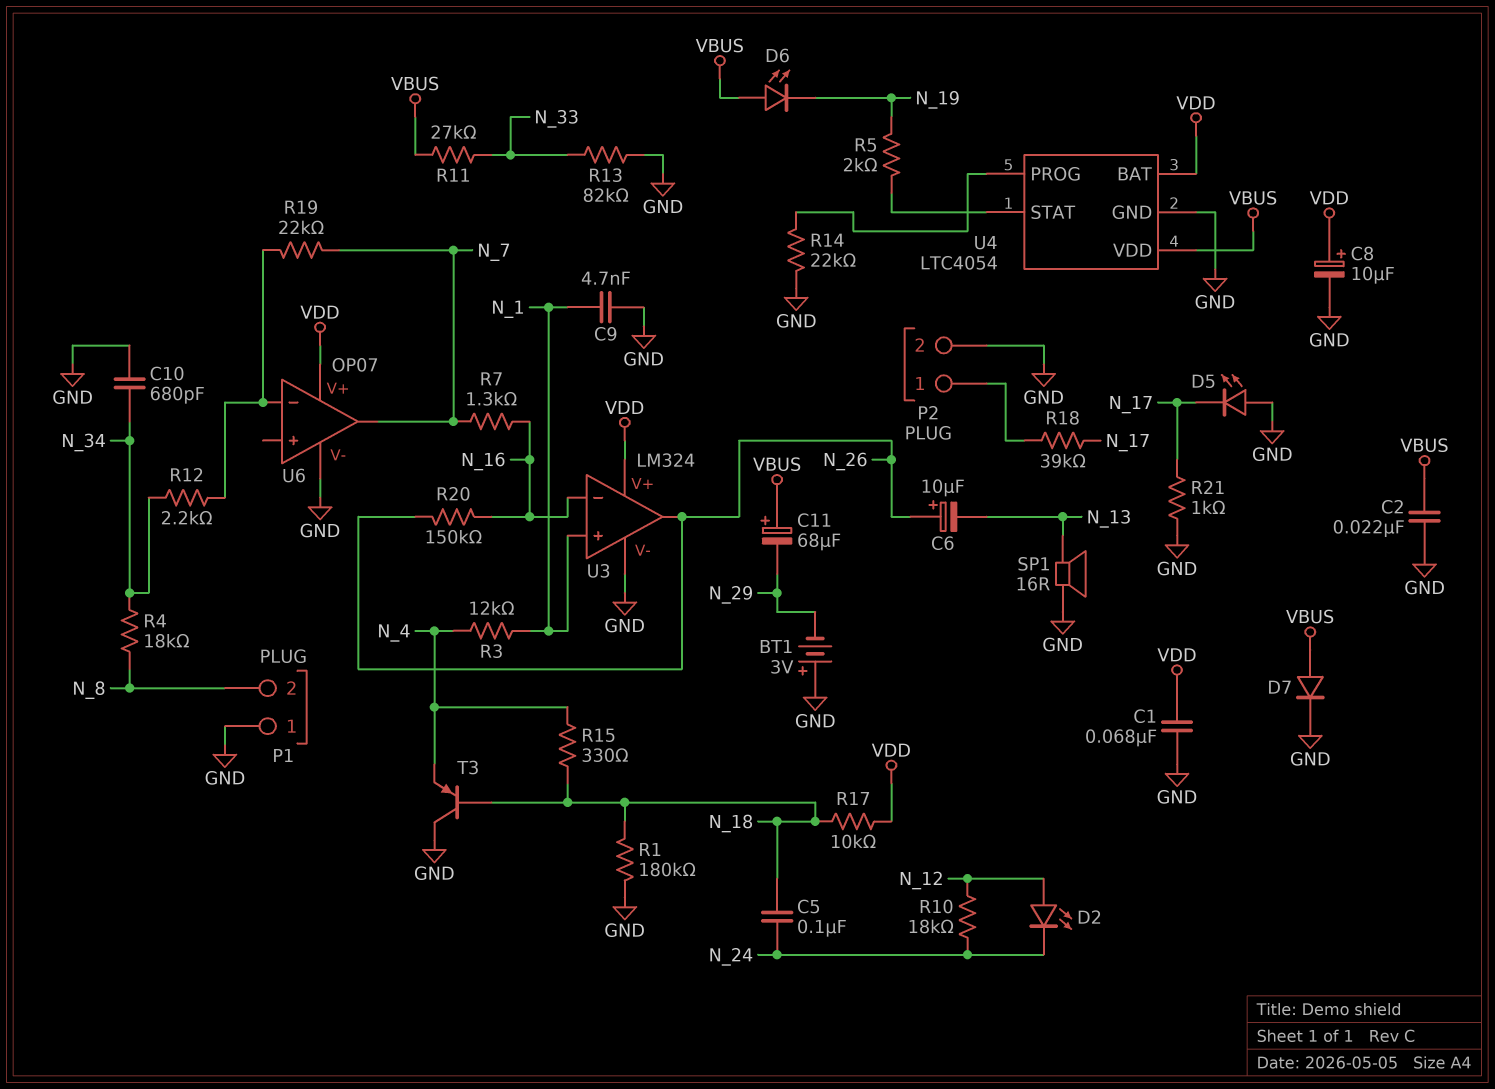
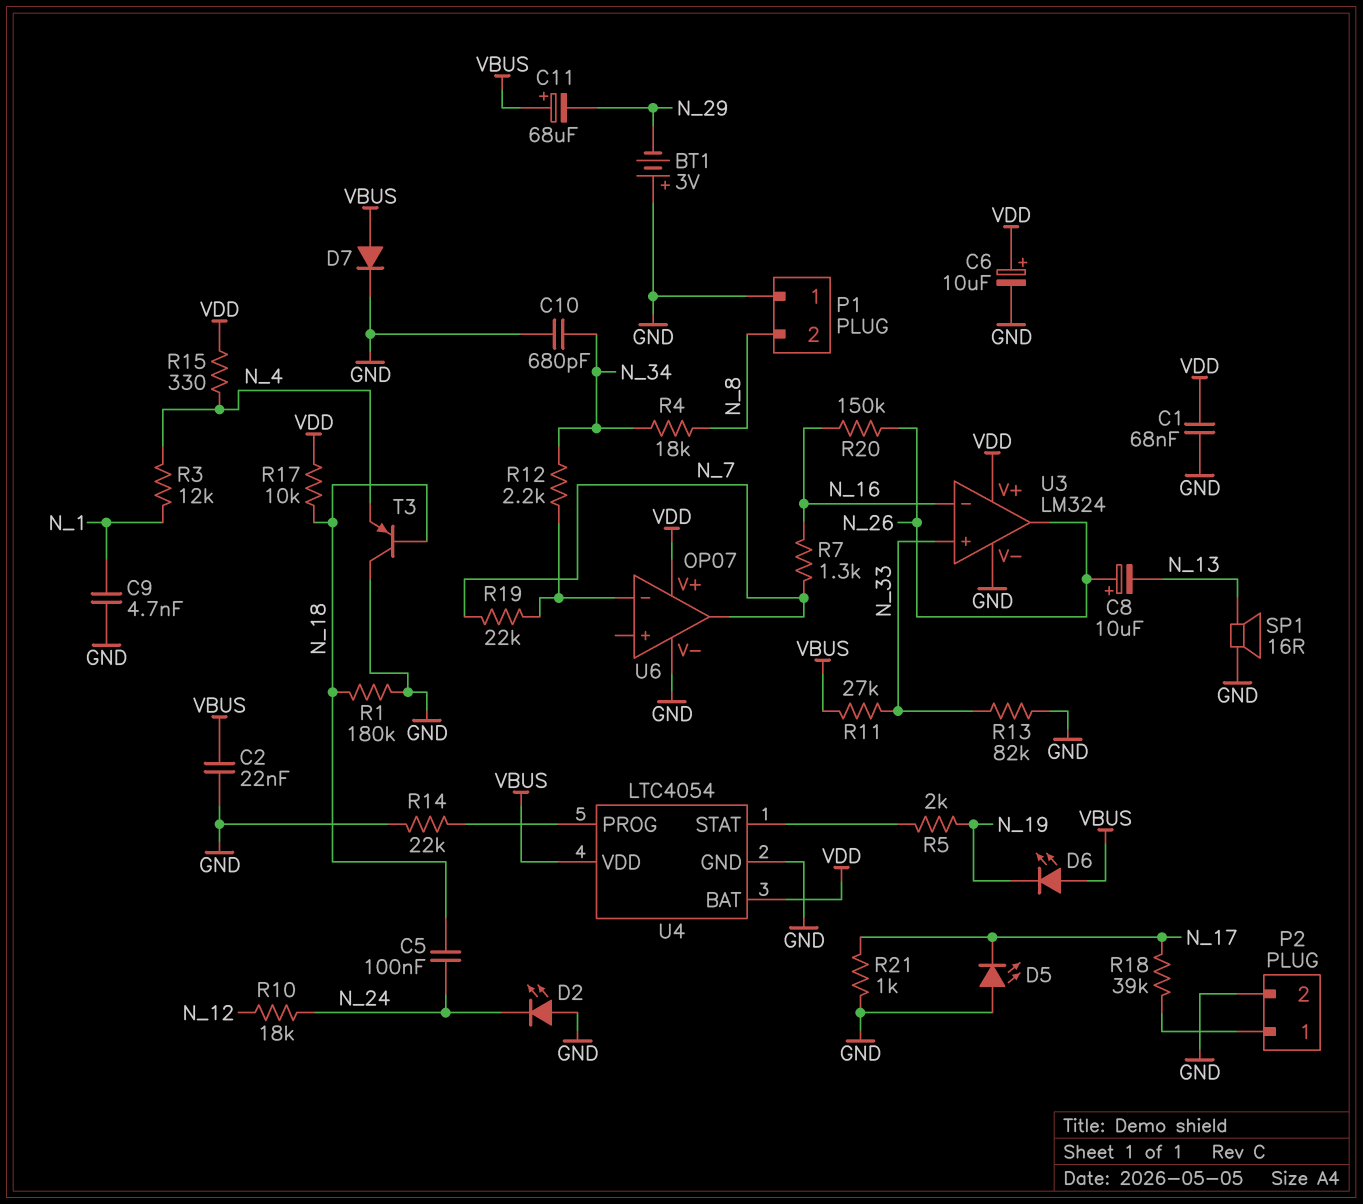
C6: 10uF (plus N_26, minus N_13) -> 10uF (plus VDD, minus GND)
C8: 10uF (plus VDD, minus GND) -> 10uF (plus N_26, minus N_13)
D2: LED (A N_12, K N_24) -> LED (A GND, K N_24)
R15: 330 (N_4, N_18) -> 330 (N_4, VDD)
U3 pin in+: N_1 -> N_33

